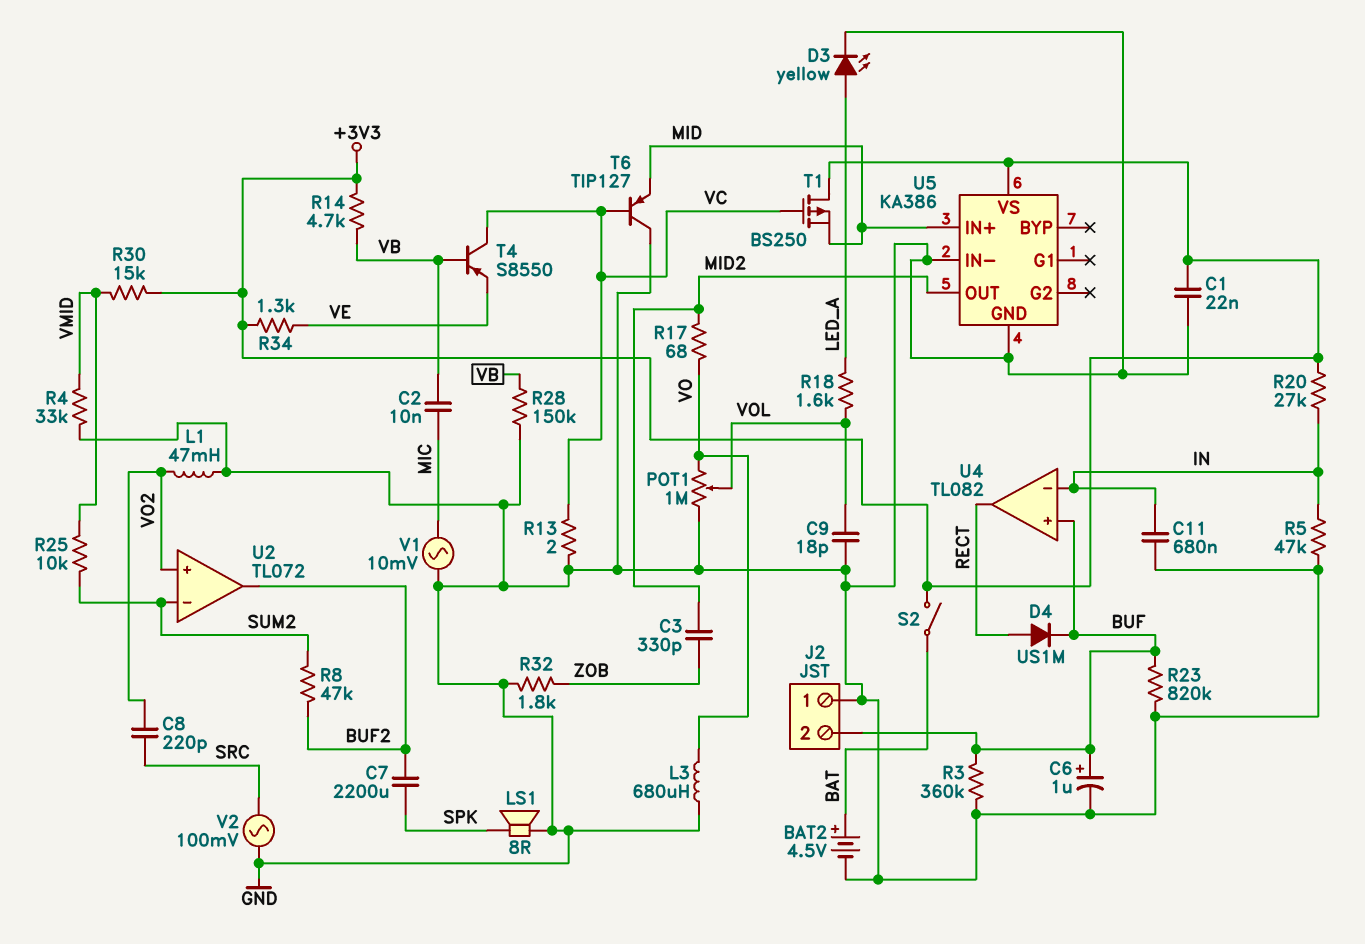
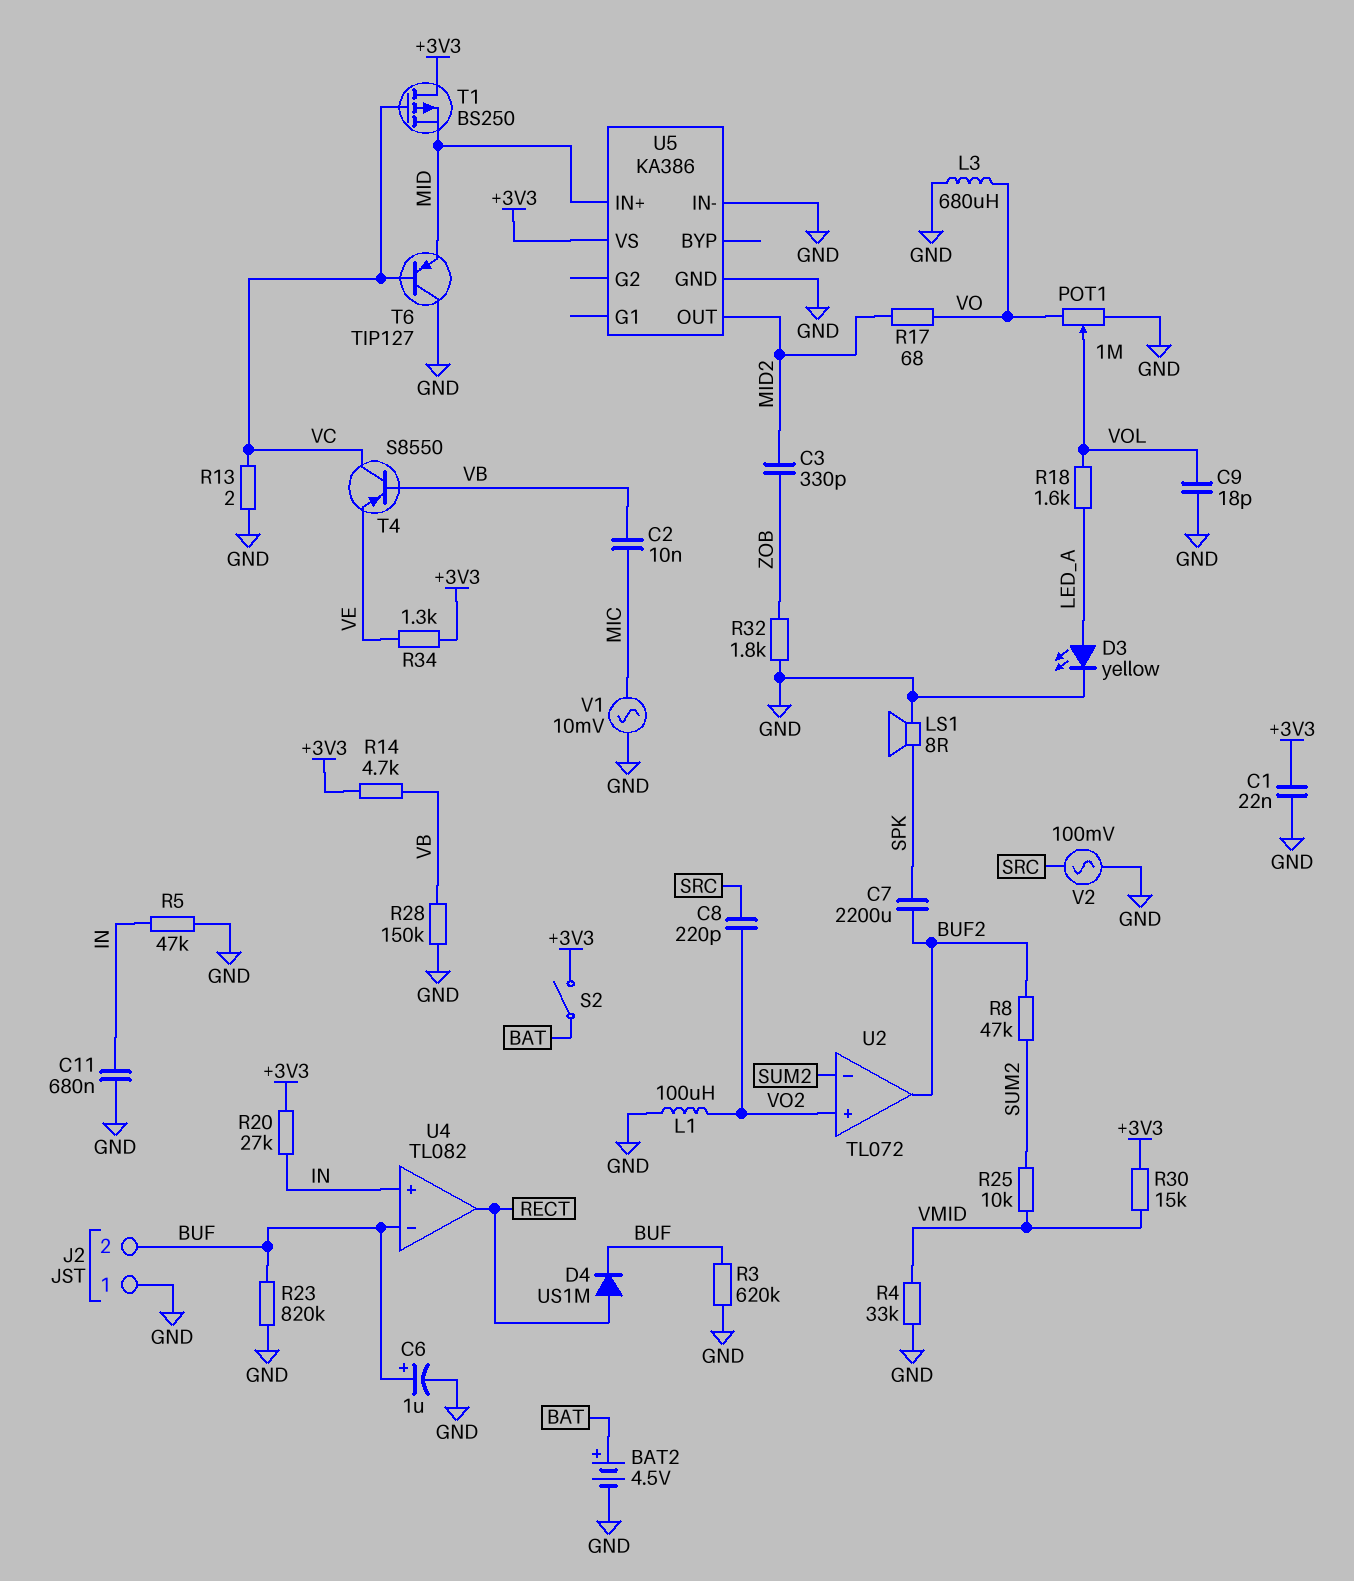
L1: 47mH (GND, VO2) -> 100uH (GND, VO2)
R3: 360k (BUF, GND) -> 620k (BUF, GND)
U4 pin in+: BUF -> IN
U4 pin in-: IN -> BUF

